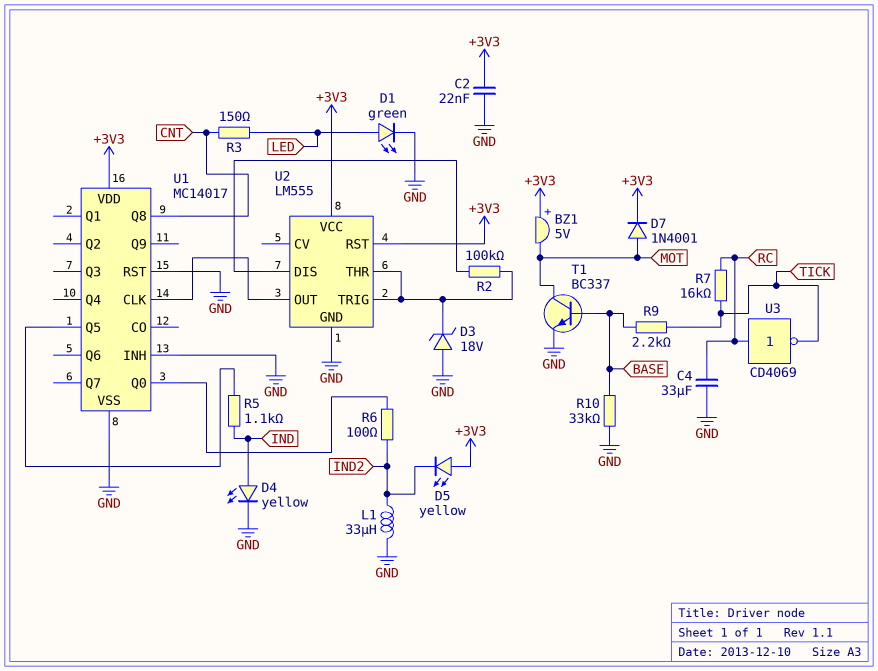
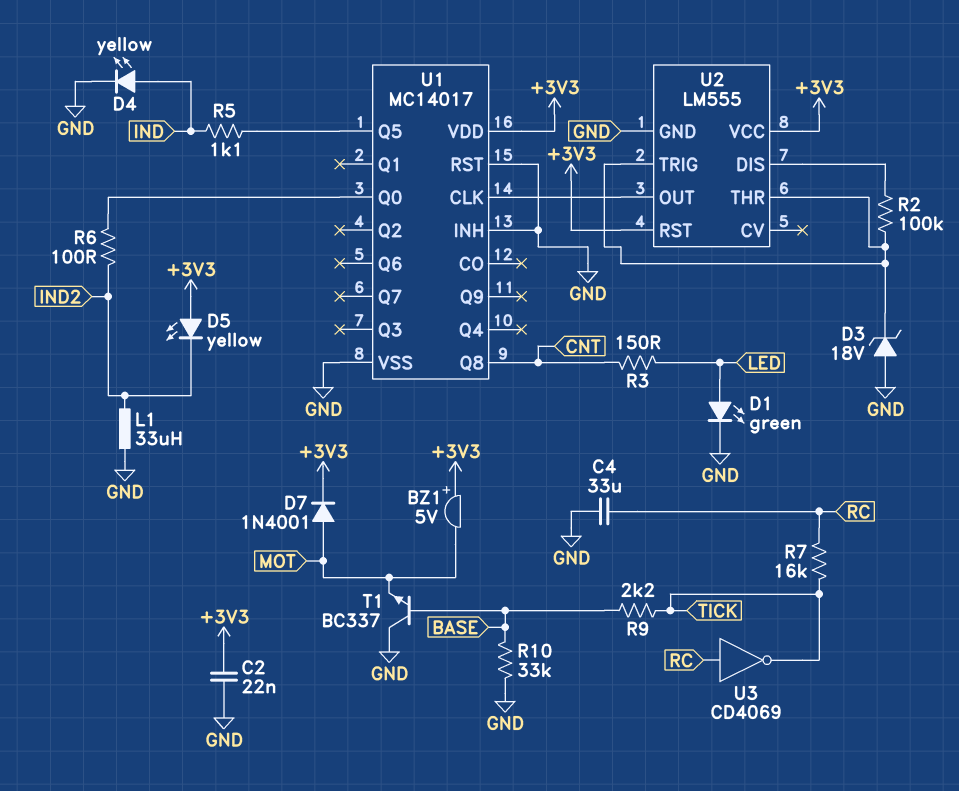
T1: NPN BC337 (B BASE, C MOT, E GND) -> NPN BC337 (B BASE, C GND, E MOT)

